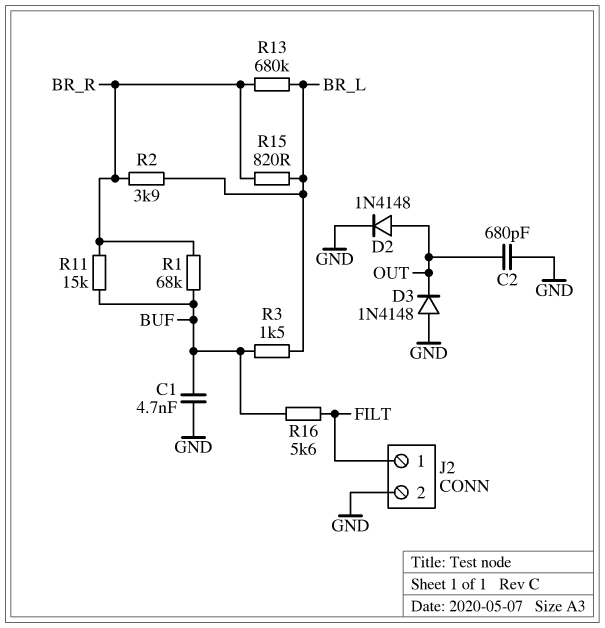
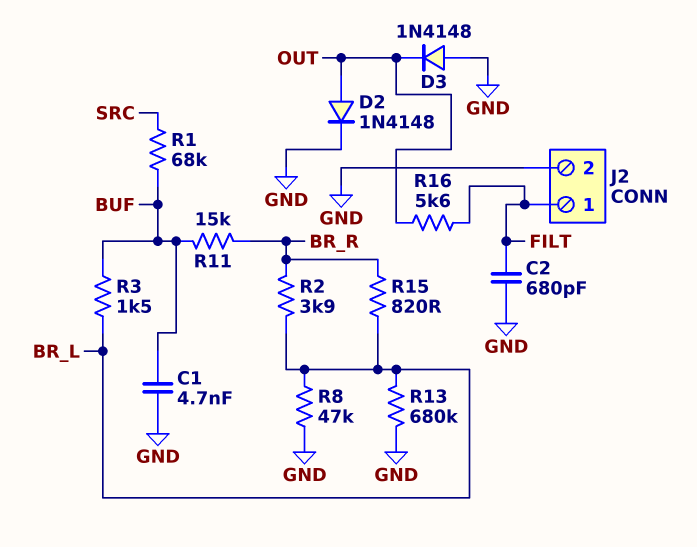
C2: 680pF (GND, OUT) -> 680pF (FILT, GND)
R1: 68k (BR_R, BUF) -> 68k (BUF, SRC)
R8: none -> 47k (BR_L, GND)
R13: 680k (BR_L, BR_R) -> 680k (BR_L, GND)
R16: 5.6k (BUF, FILT) -> 5.6k (FILT, OUT)

